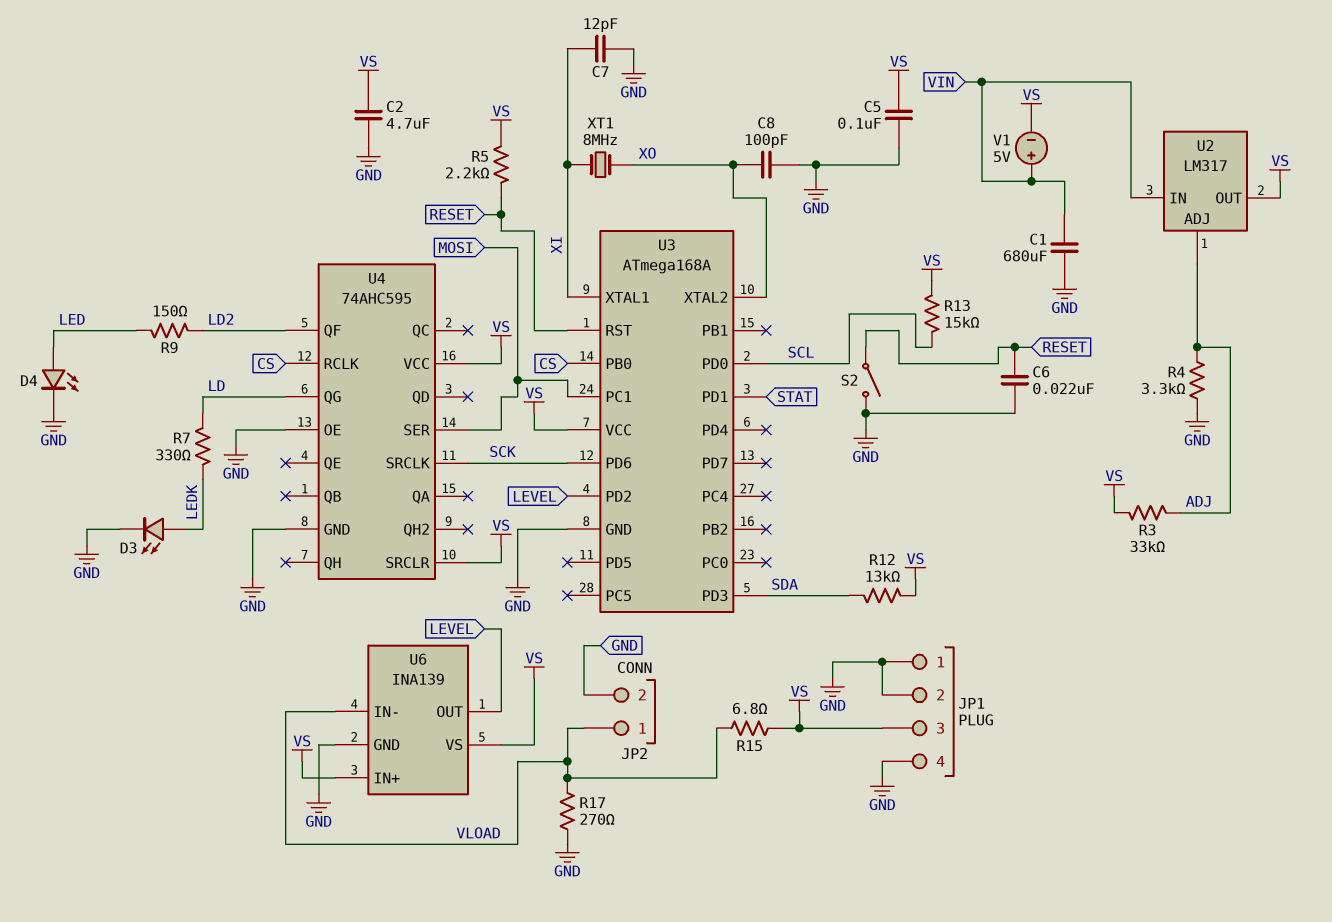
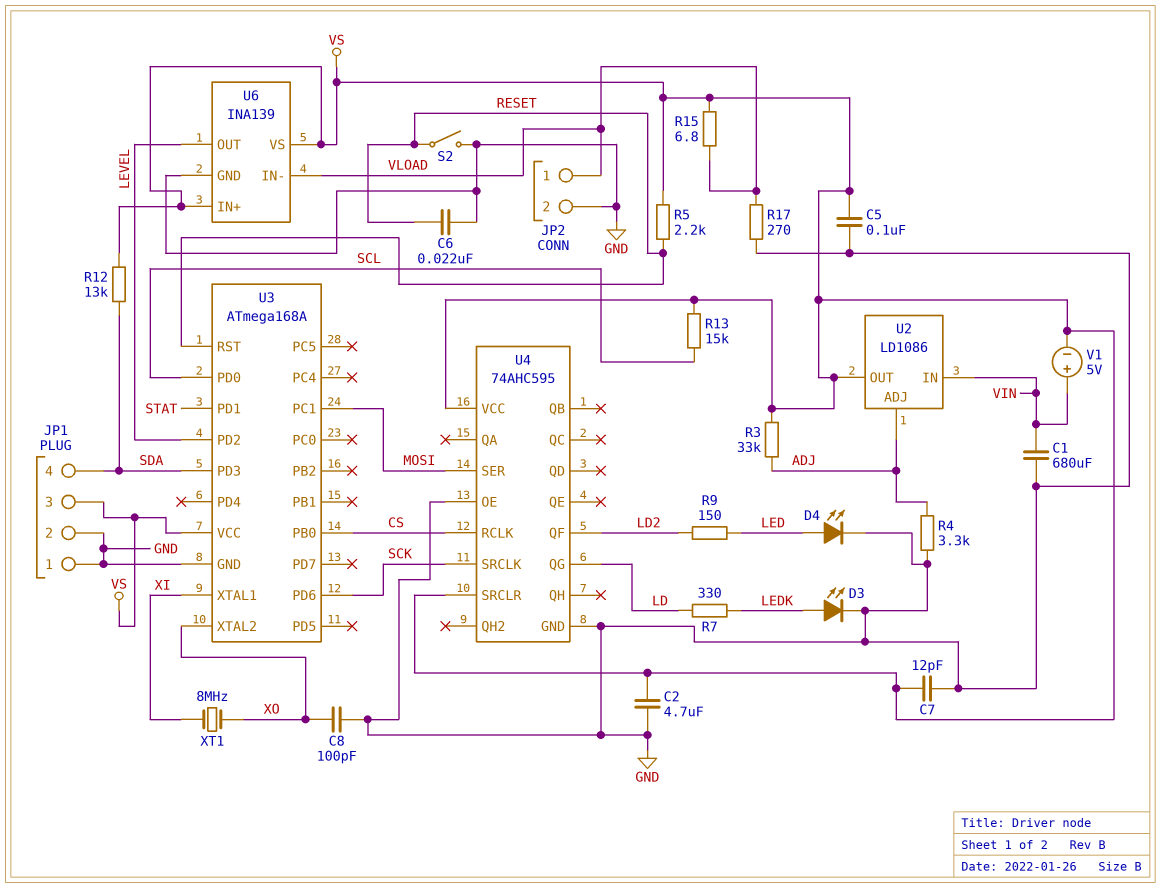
C7: 12pF (GND, XI) -> 12pF (GND, VS)
JP1 pin 4: GND -> SDA
U2: LM317 -> LD1086

